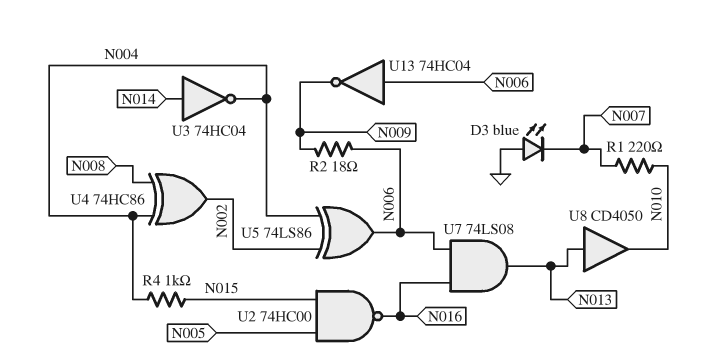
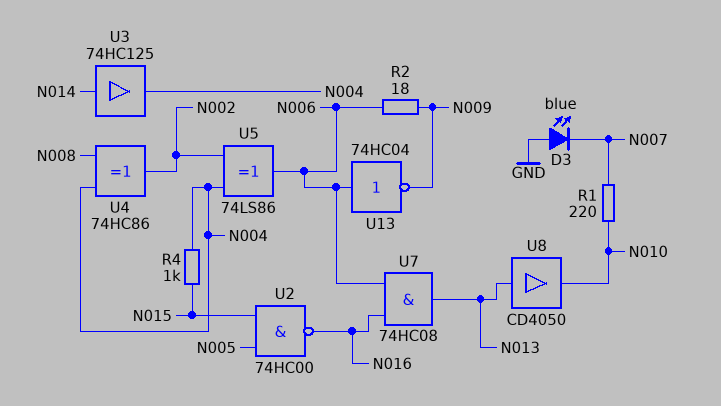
U3: NOT 74HC04 (in N014, out N004) -> buffer 74HC125 (in N014, out N004)
U7: AND 74LS08 (in N006, in N016, out N013) -> AND 74HC08 (in N006, in N016, out N013)

